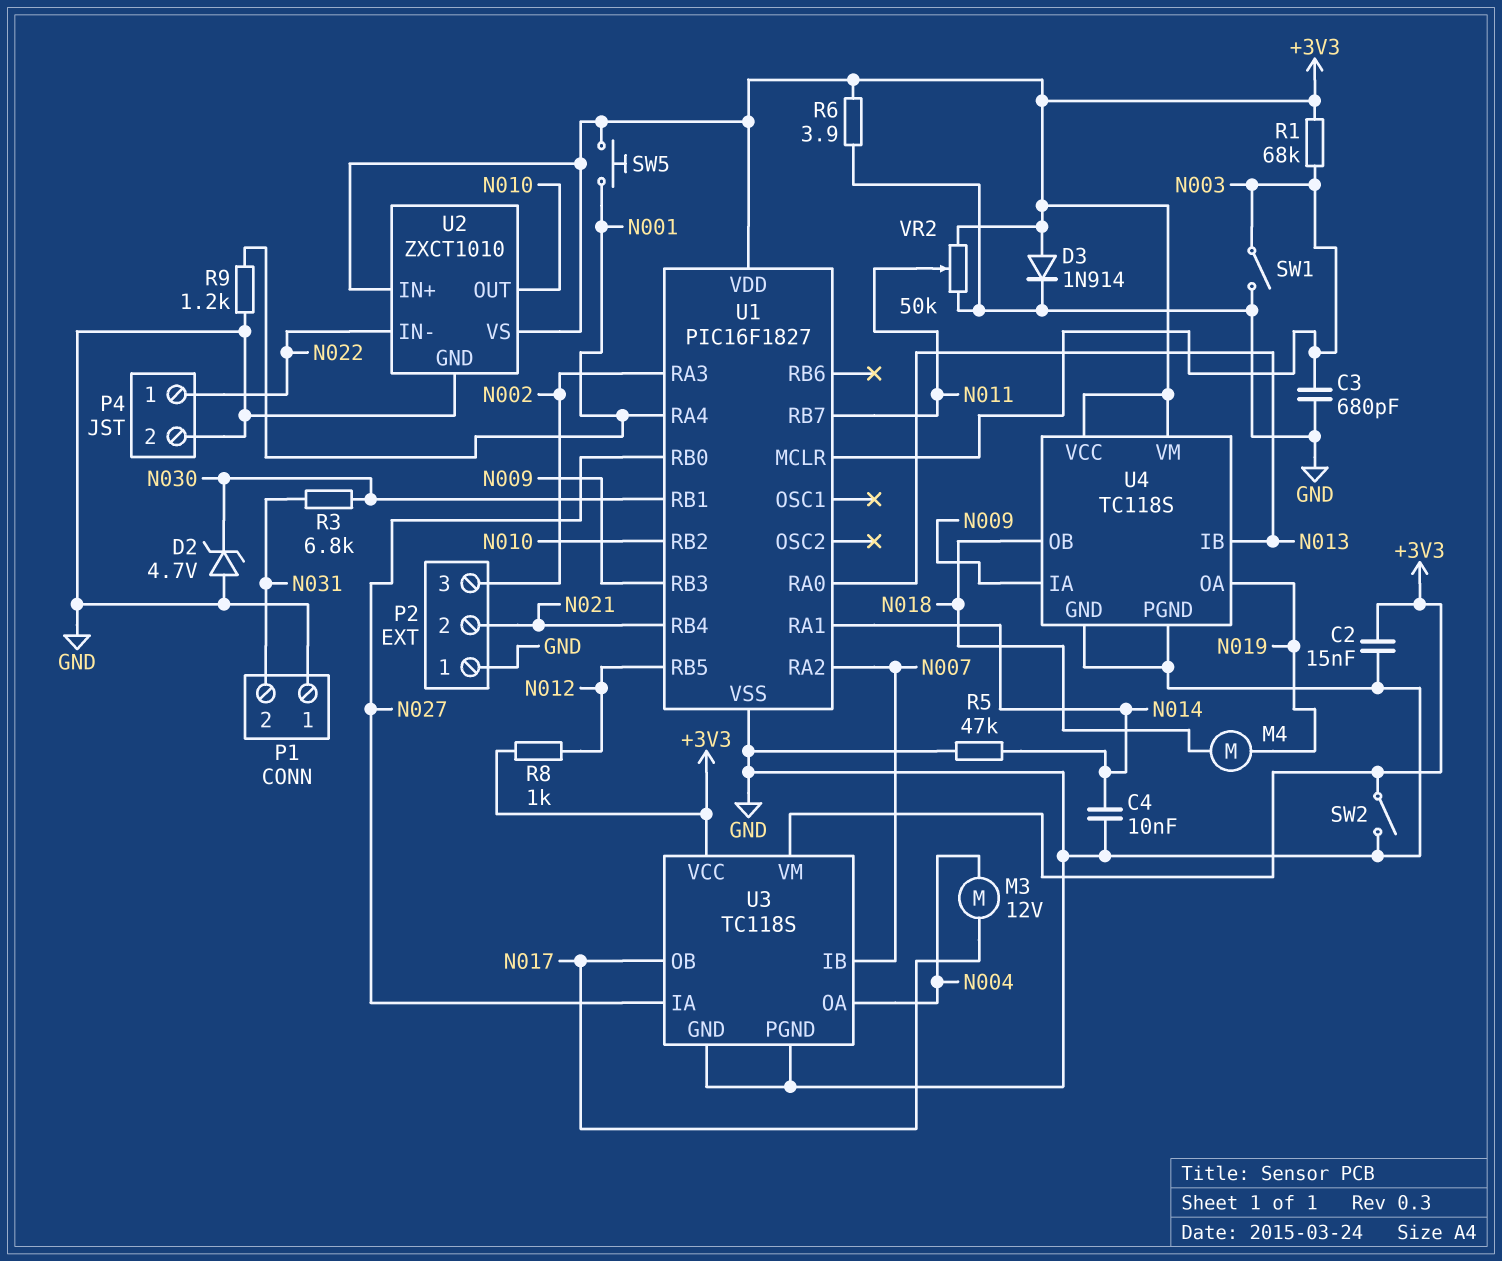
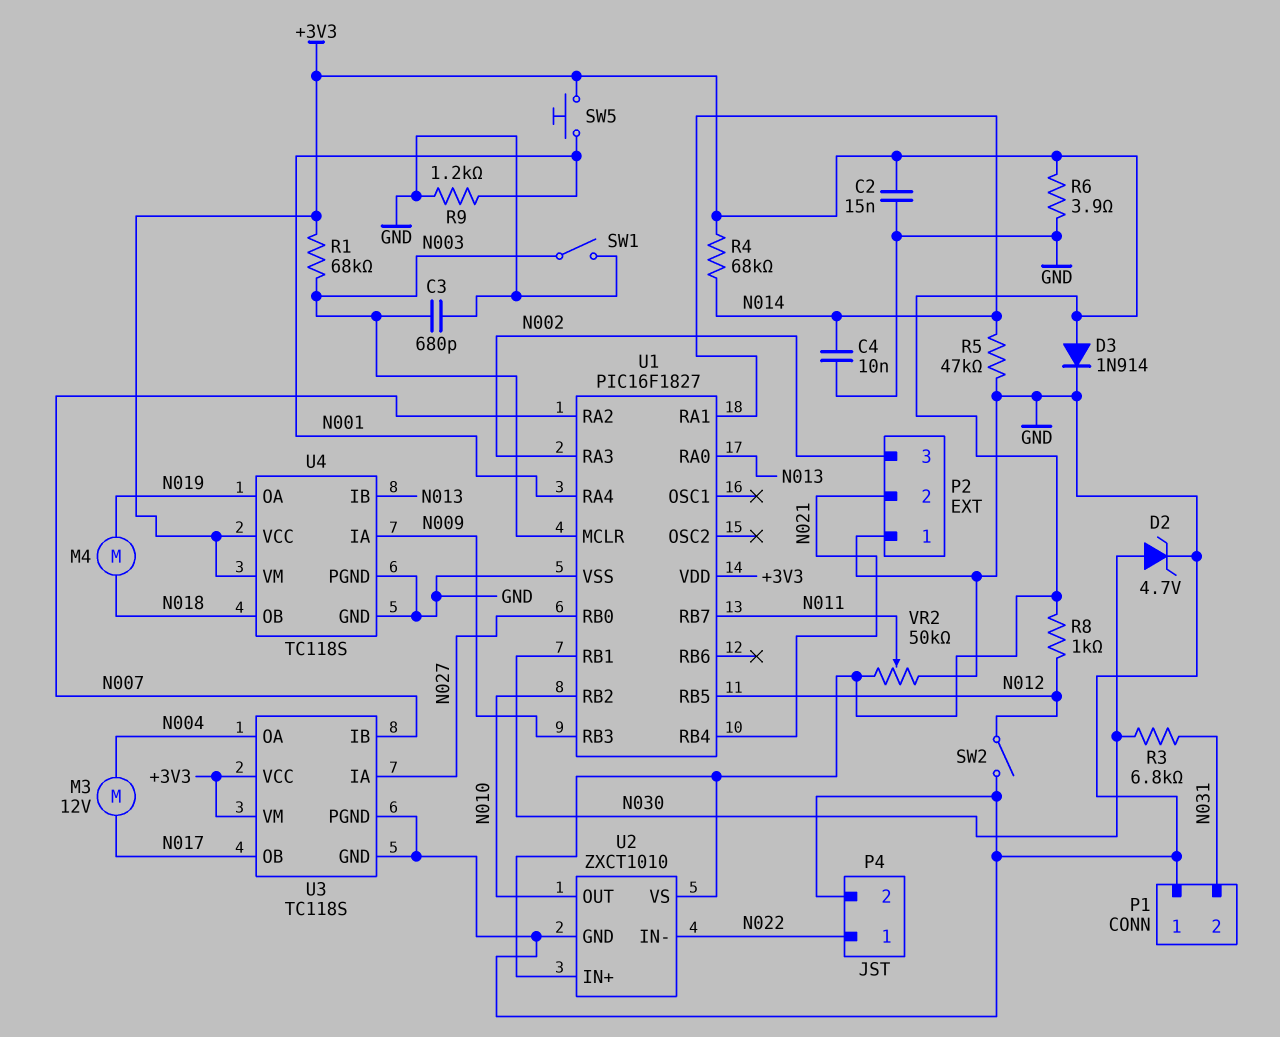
D2: zener 4.7V (A GND, K N030) -> zener 4.7V (A N030, K GND)
R4: none -> 68k (+3V3, N014)
SW2: switch (+3V3, GND) -> switch (GND, N012)

